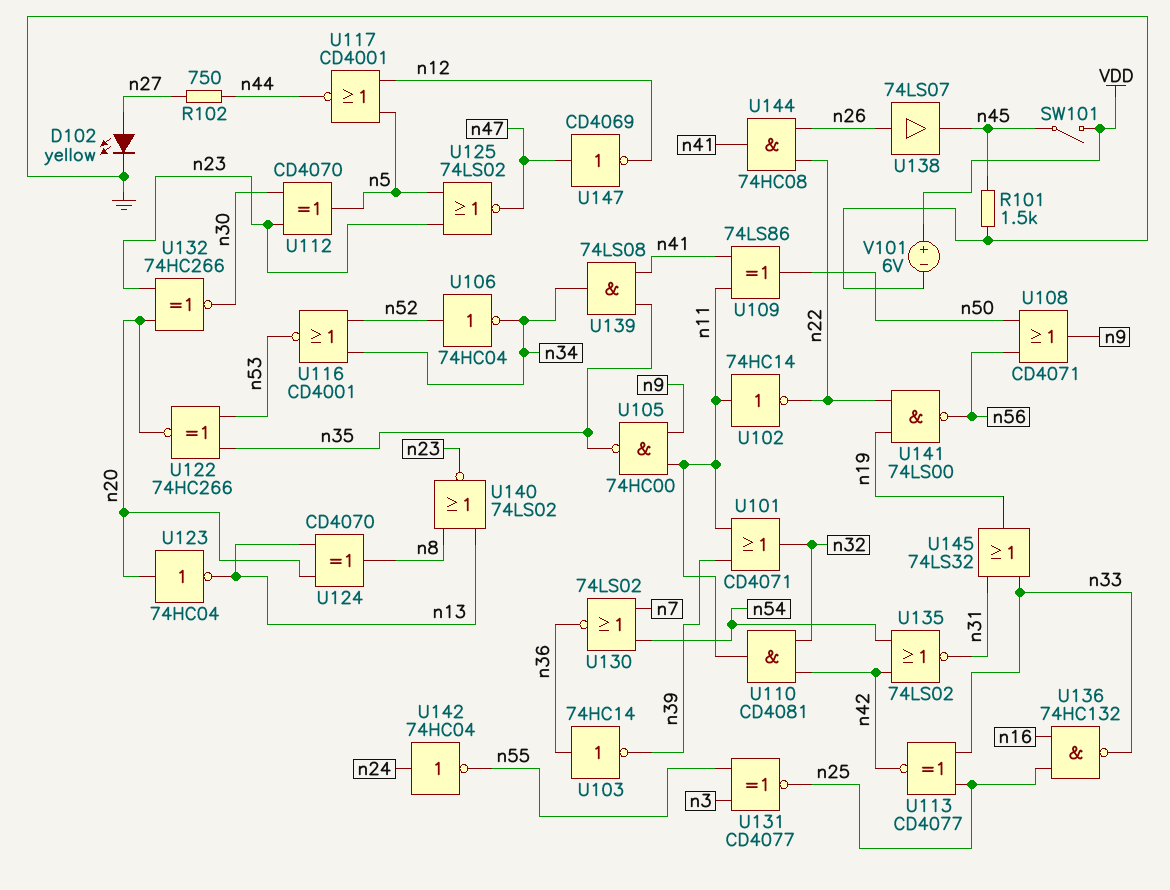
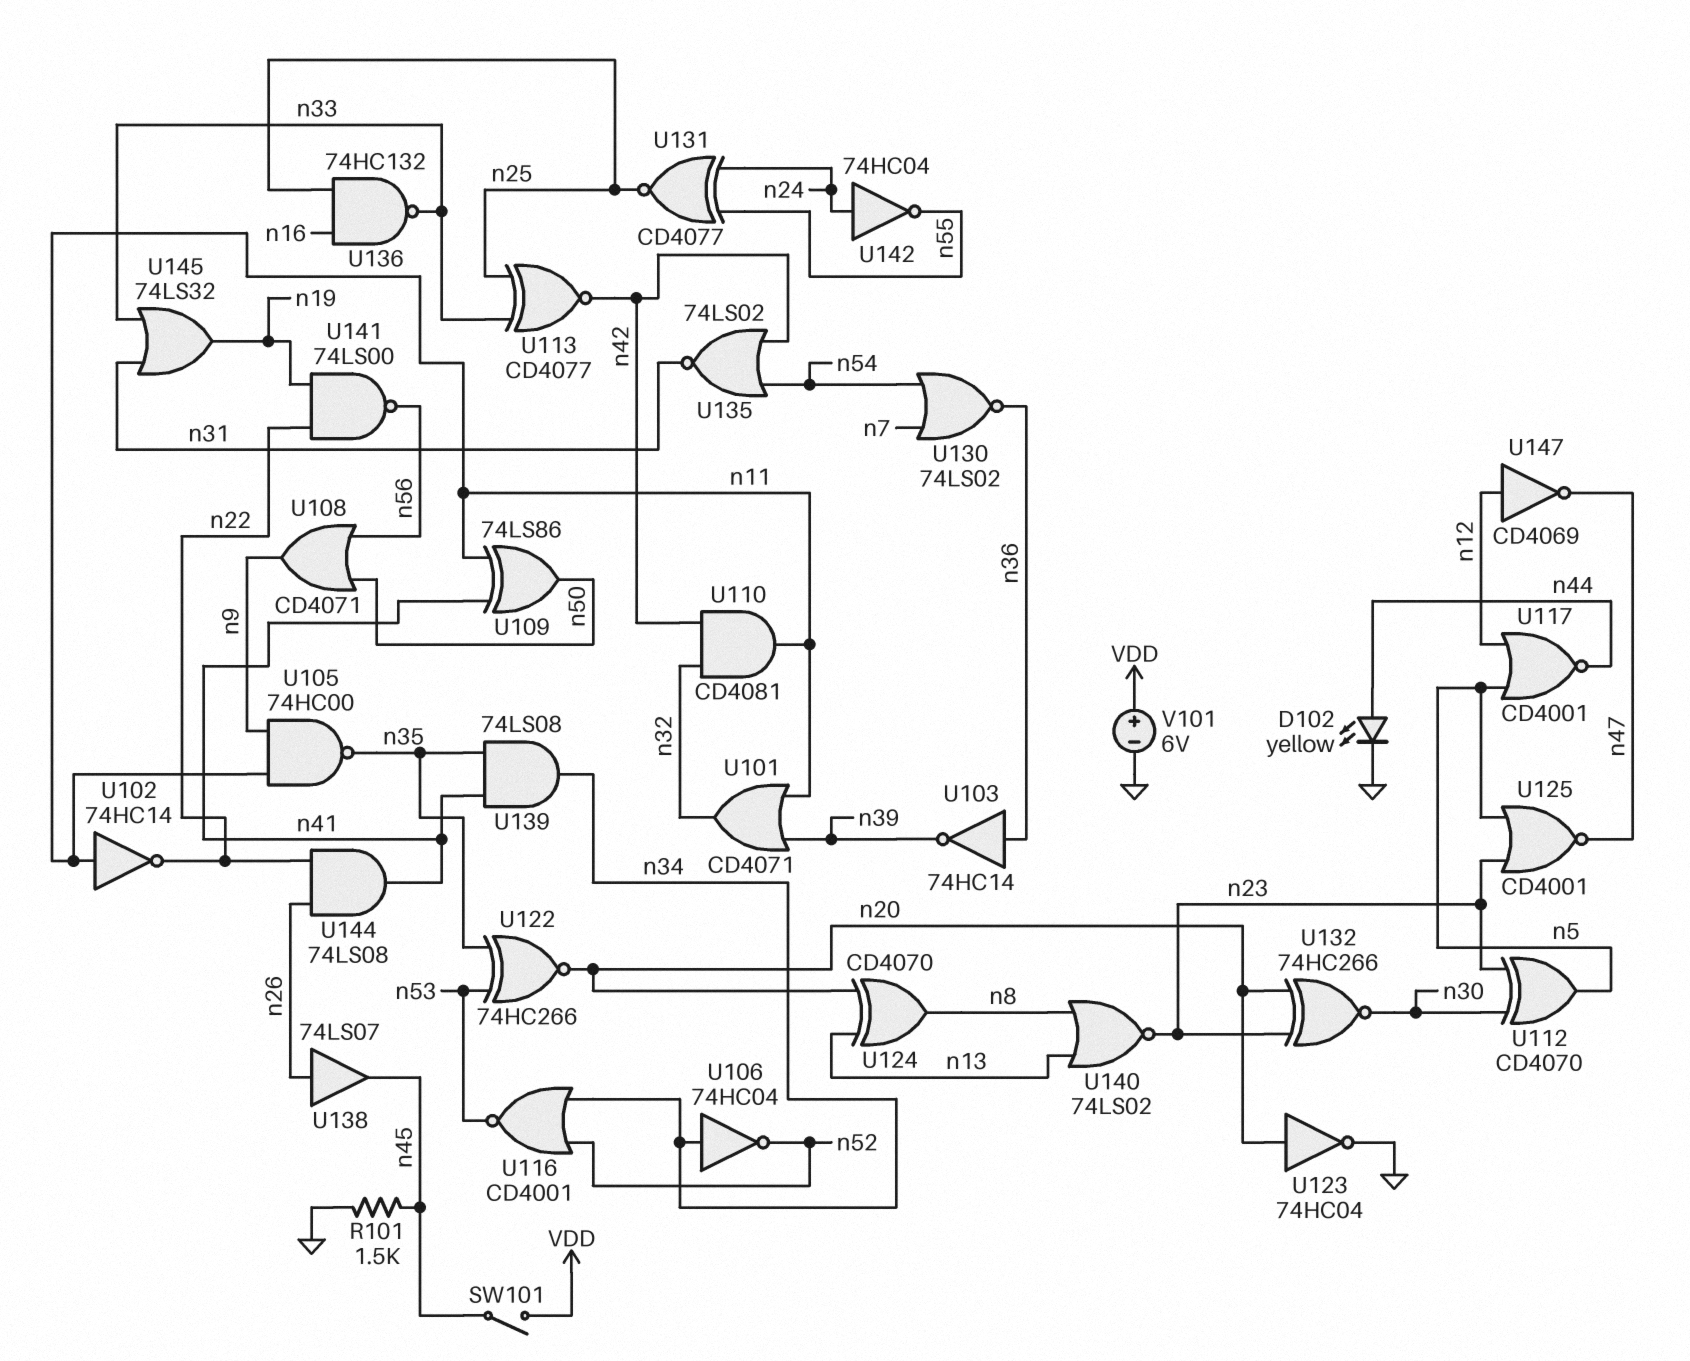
D102: LED yellow (A n27, K GND) -> LED yellow (A n44, K GND)
R102: 750 (n27, n44) -> none
U106: NOT 74HC04 (in n52, out n34) -> NOT 74HC04 (in n34, out n52)
U123: NOT 74HC04 (in n20, out n13) -> NOT 74HC04 (in n20, out GND)
U125: NOR 74LS02 (in n5, in n23, out n47) -> NOR CD4001 (in n5, in n23, out n47)
U131: XNOR CD4077 (in n3, in n55, out n25) -> XNOR CD4077 (in n24, in n55, out n25)
U144: AND 74HC08 (in n22, in n26, out n41) -> AND 74LS08 (in n22, in n26, out n41)
U147: NOT CD4069 (in n47, out n12) -> NOT CD4069 (in n12, out n47)

